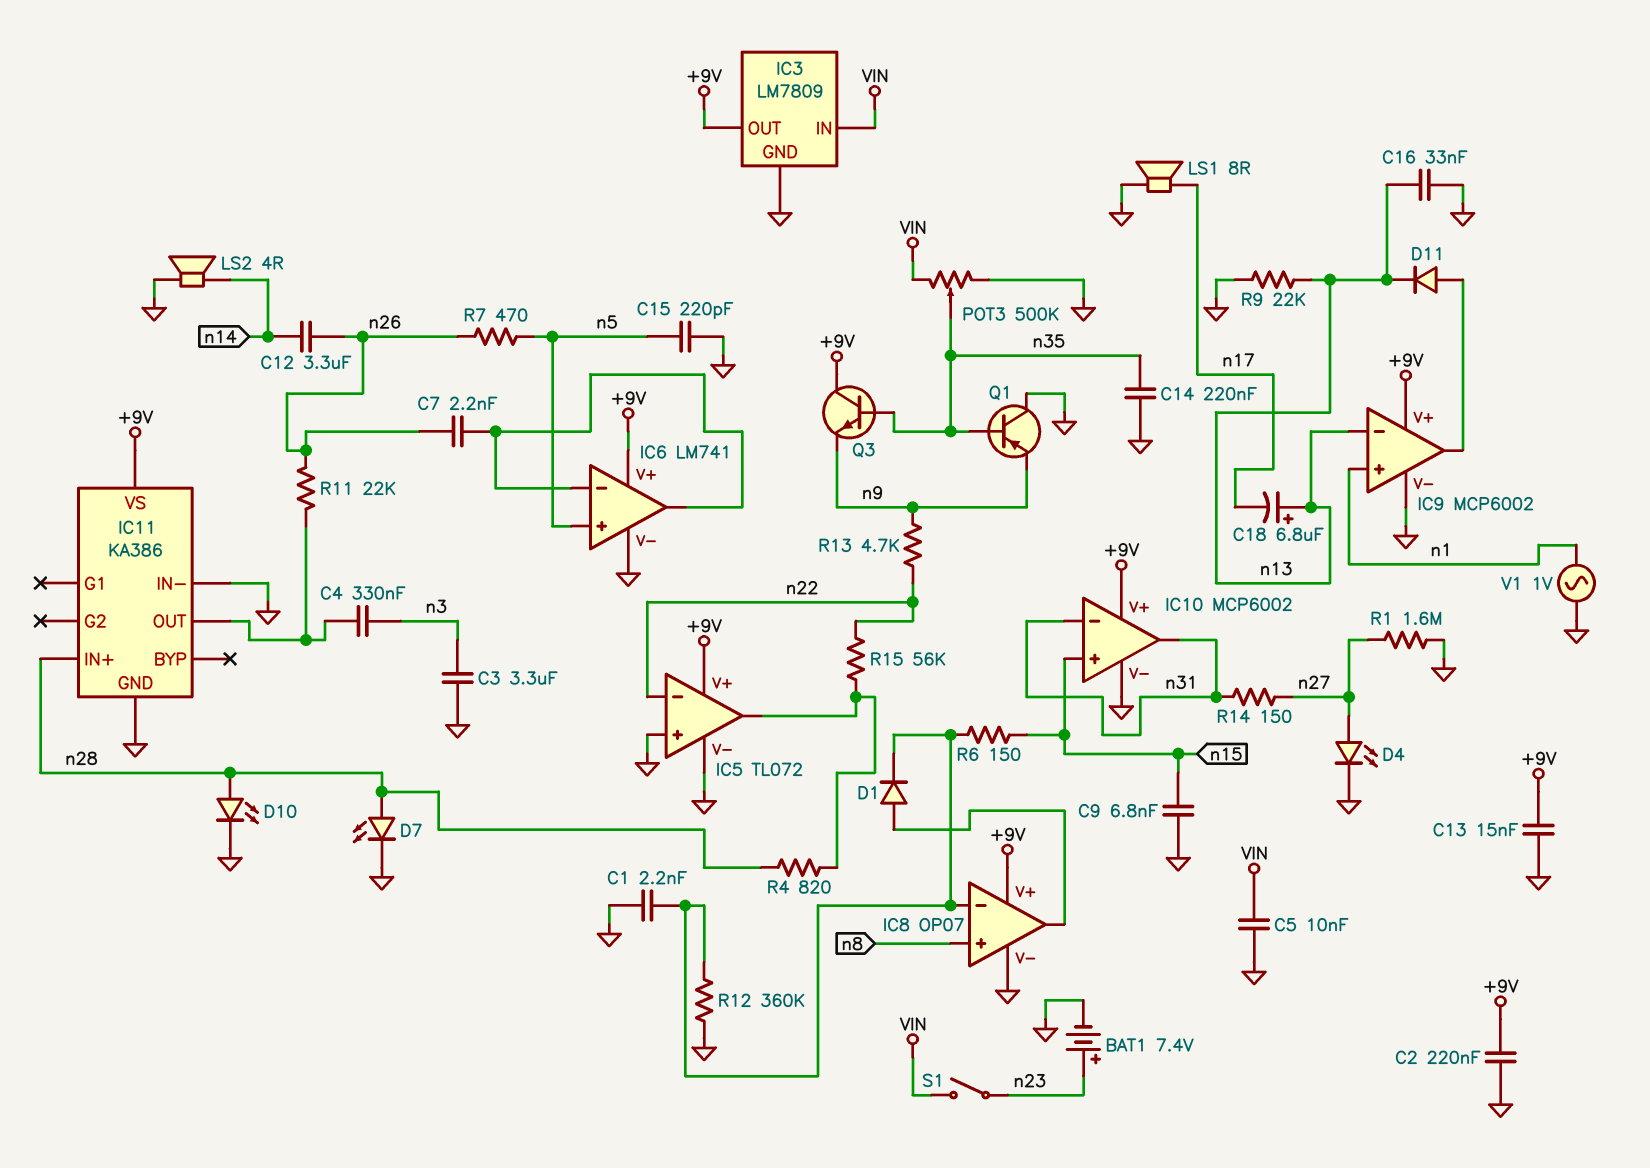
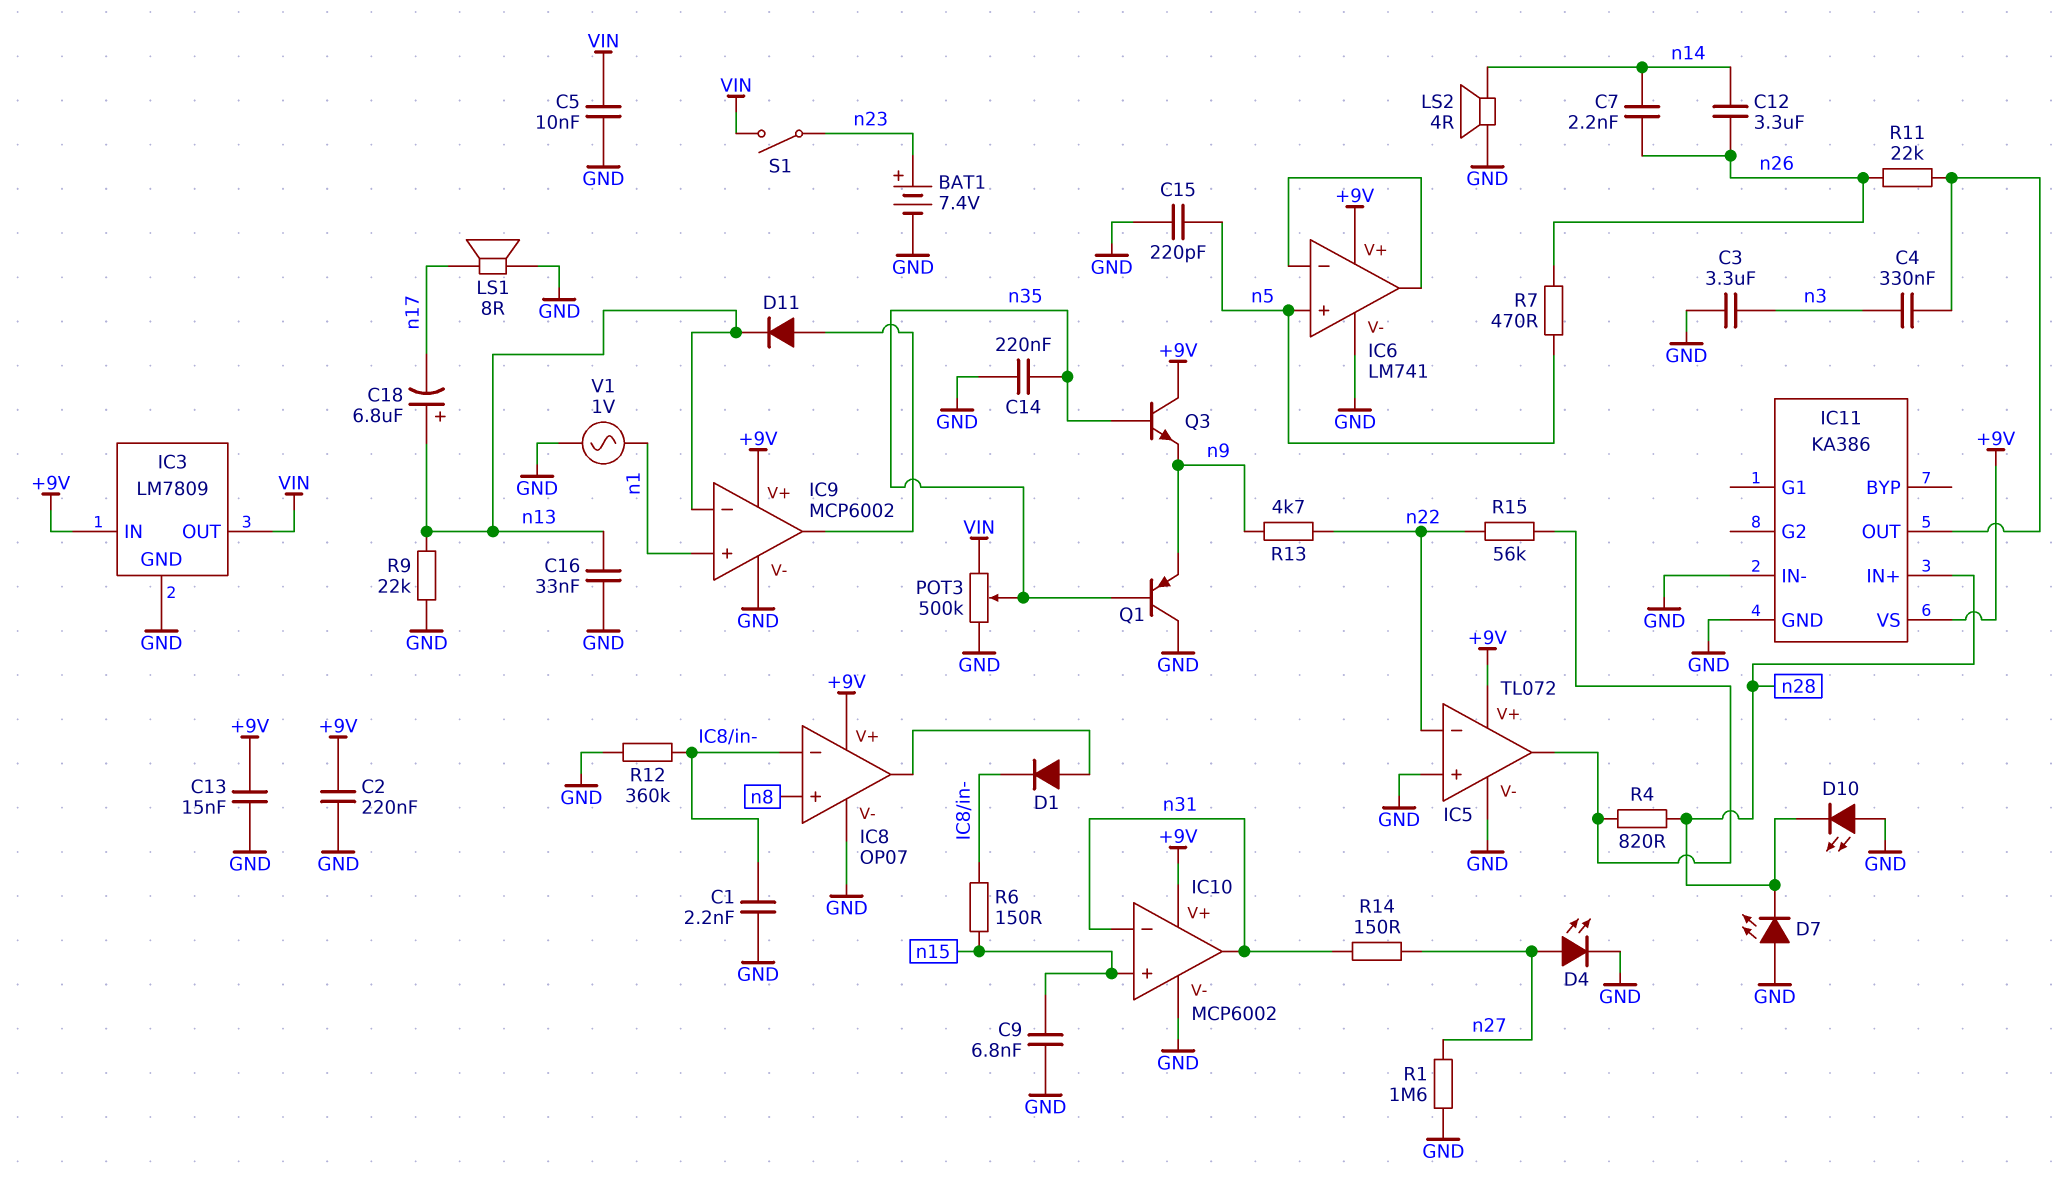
C7: 2.2nF (IC6/in-, n26) -> 2.2nF (n14, n26)
D7: LED (A n28, K GND) -> LED (A GND, K n28)
D10: LED (A n28, K GND) -> LED (A GND, K n28)
IC3 pin IN: VIN -> +9V
IC3 pin OUT: +9V -> VIN

